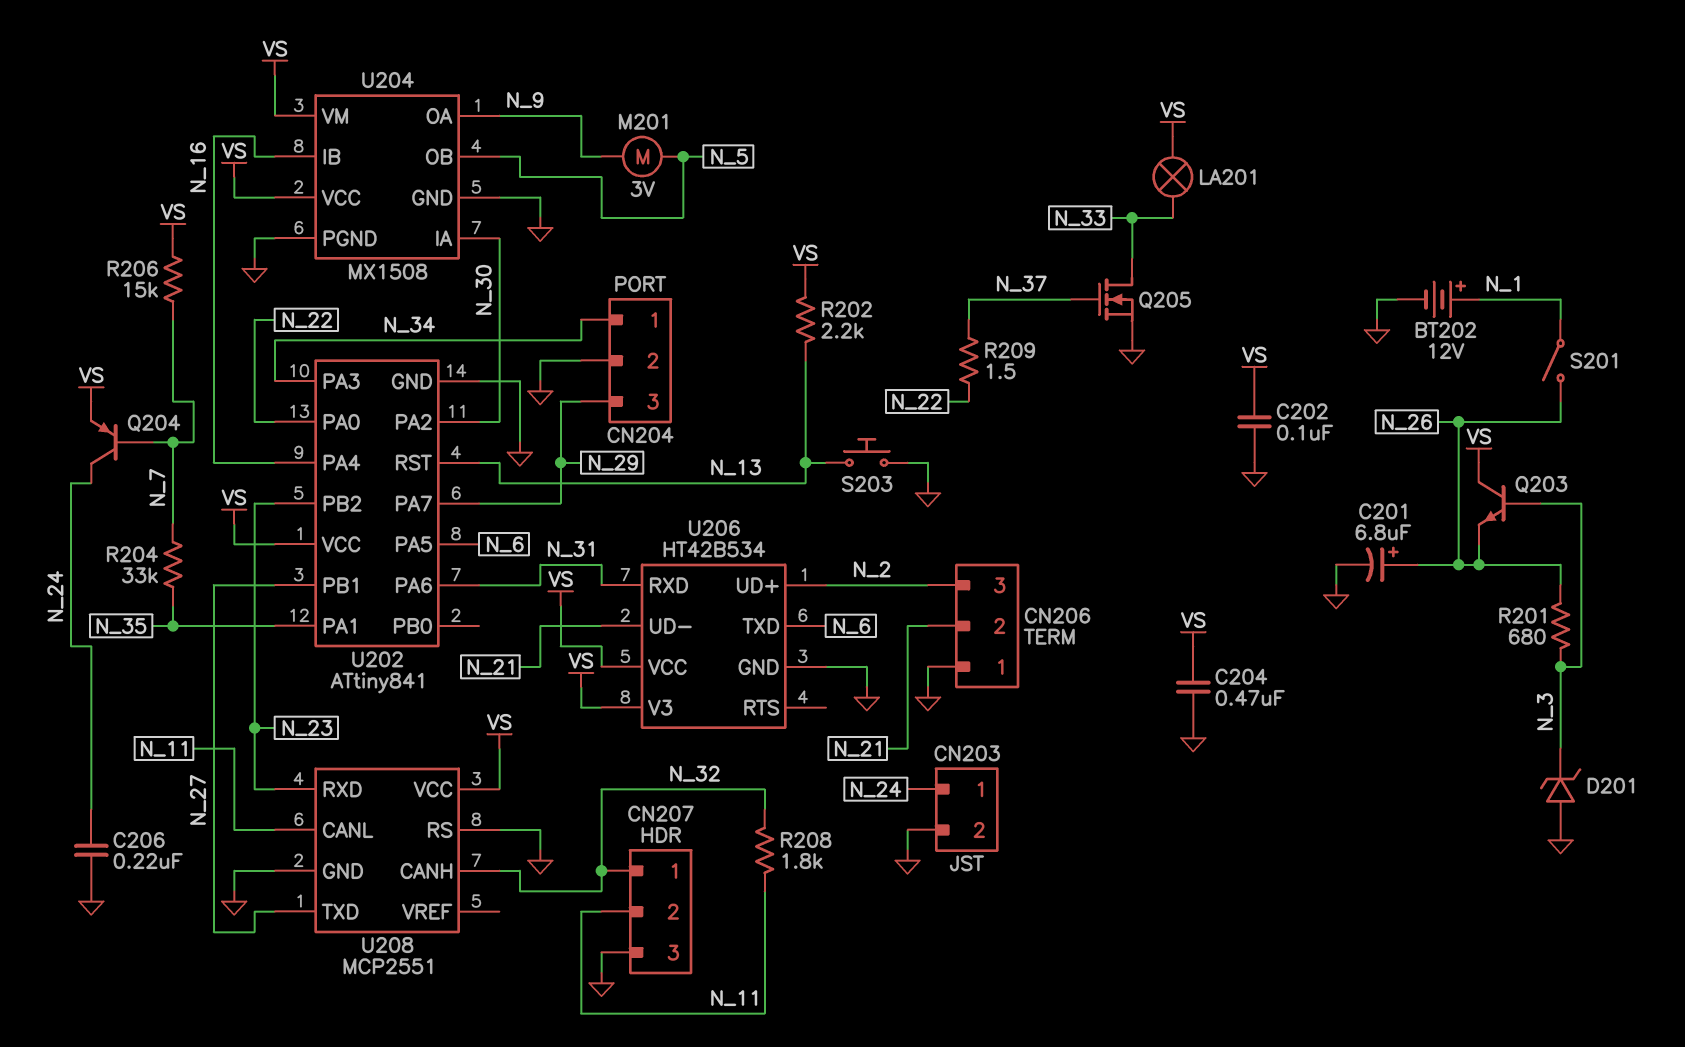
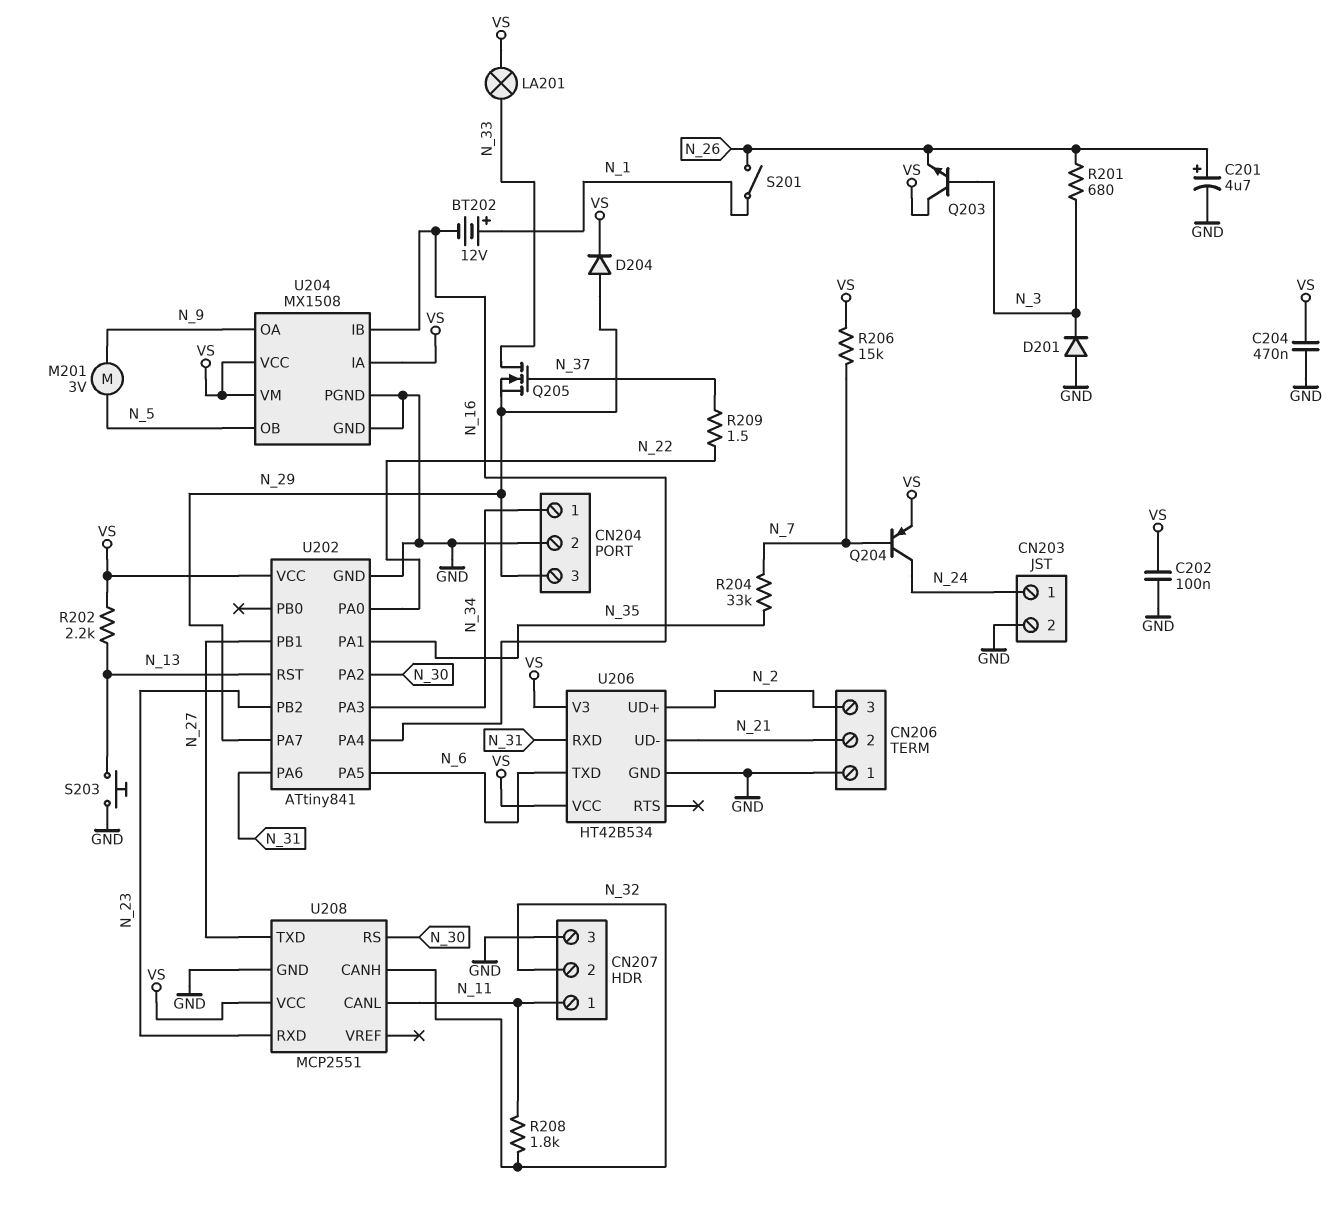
BT202: 12V (plus N_1, minus GND) -> 12V (plus N_1, minus N_16)
C201: 6.8uF (plus N_26, minus GND) -> 4.7uF (plus N_26, minus GND)
C206: 220nF (GND, N_24) -> none
CN207 pin 1: N_32 -> N_11
CN207 pin 2: N_11 -> N_32
D201: zener (A GND, K N_3) -> diode (A GND, K N_3)
D204: none -> diode (A N_29, K VS)
Q205: NMOS (G N_37, D N_33, S GND) -> NMOS (G N_37, D N_33, S N_29)
U204 pin IA: N_30 -> VS
U208 pin RS: GND -> N_30

